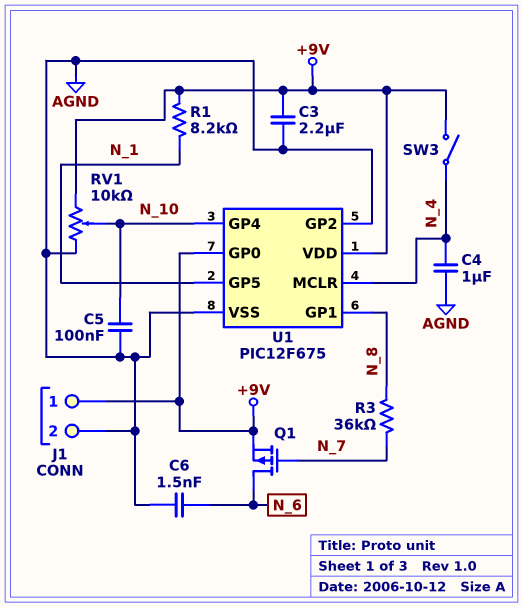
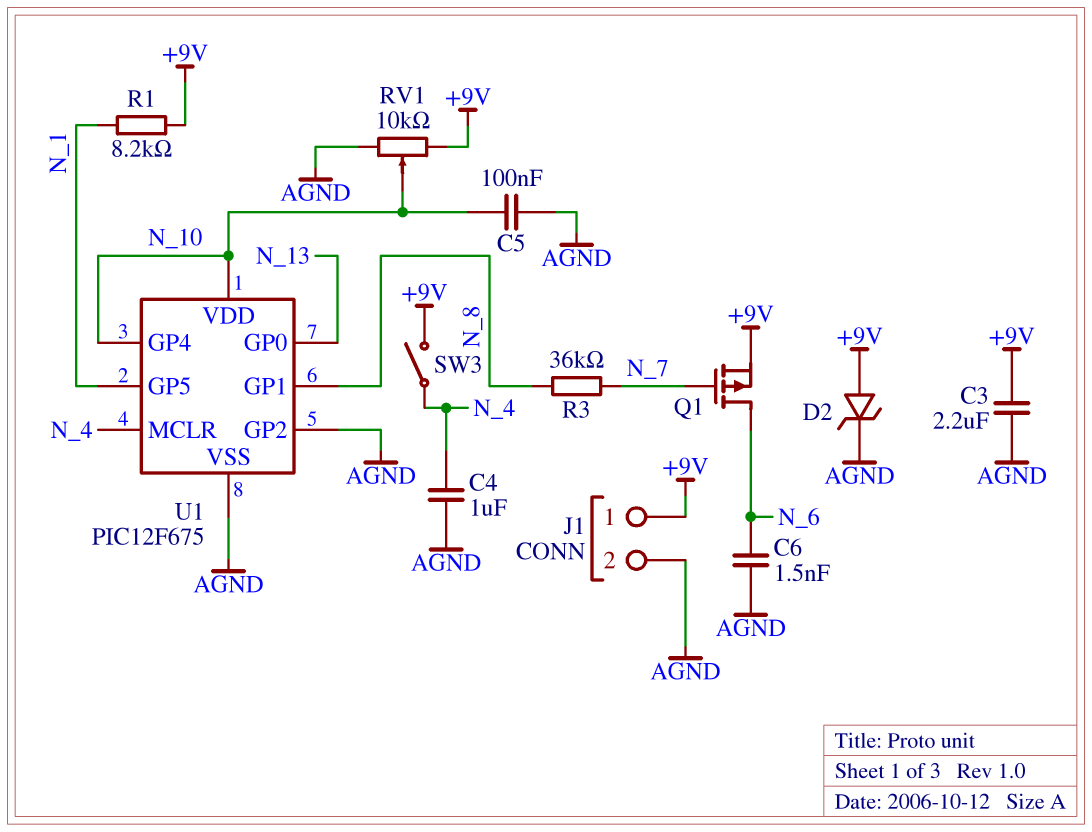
D2: none -> zener (A +9V, K AGND)
U1 pin GP0: +9V -> N_13
U1 pin VDD: +9V -> N_10

